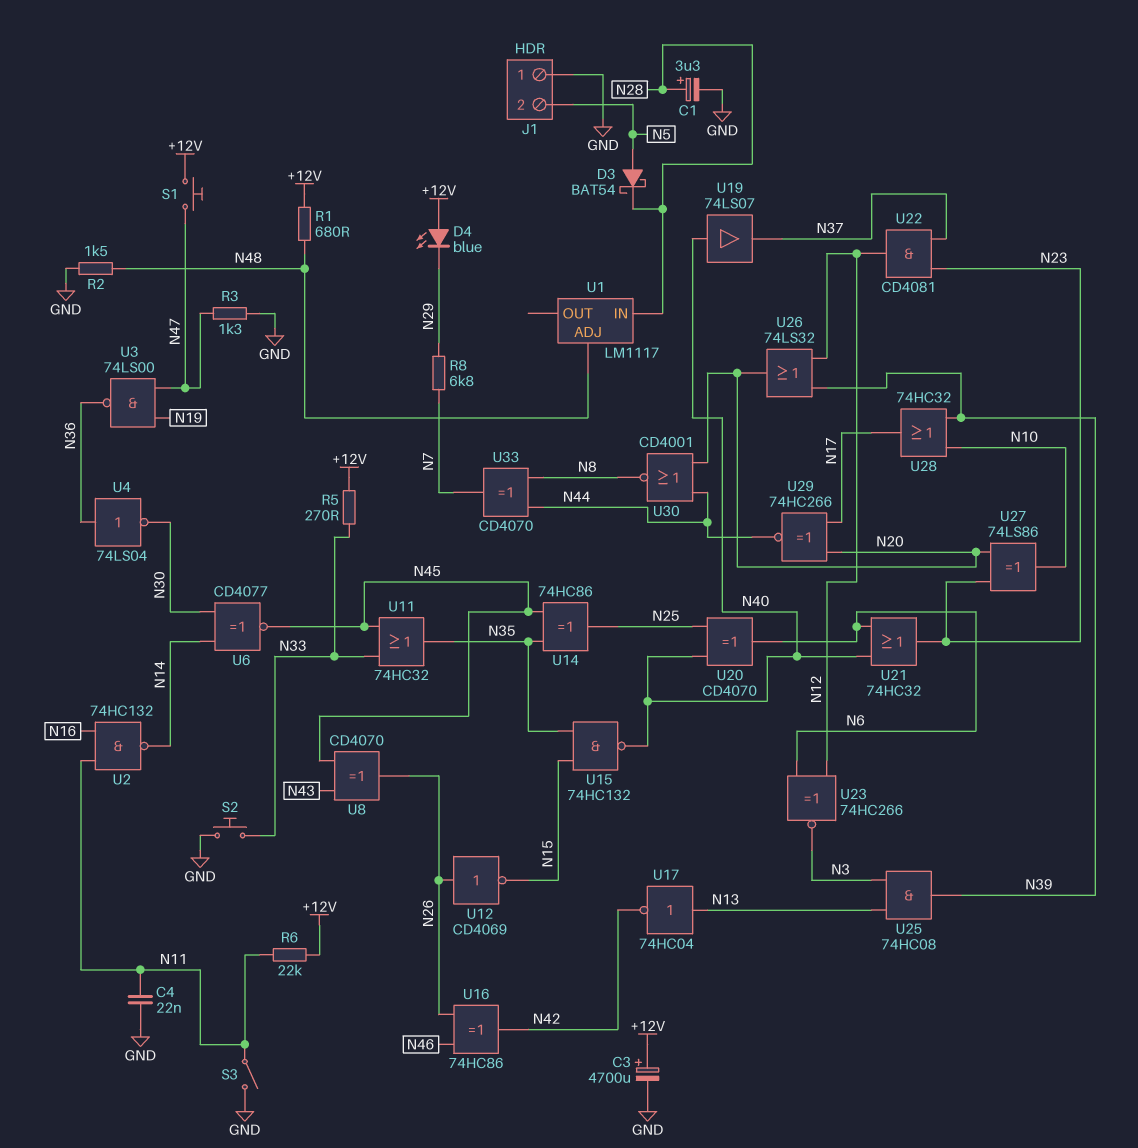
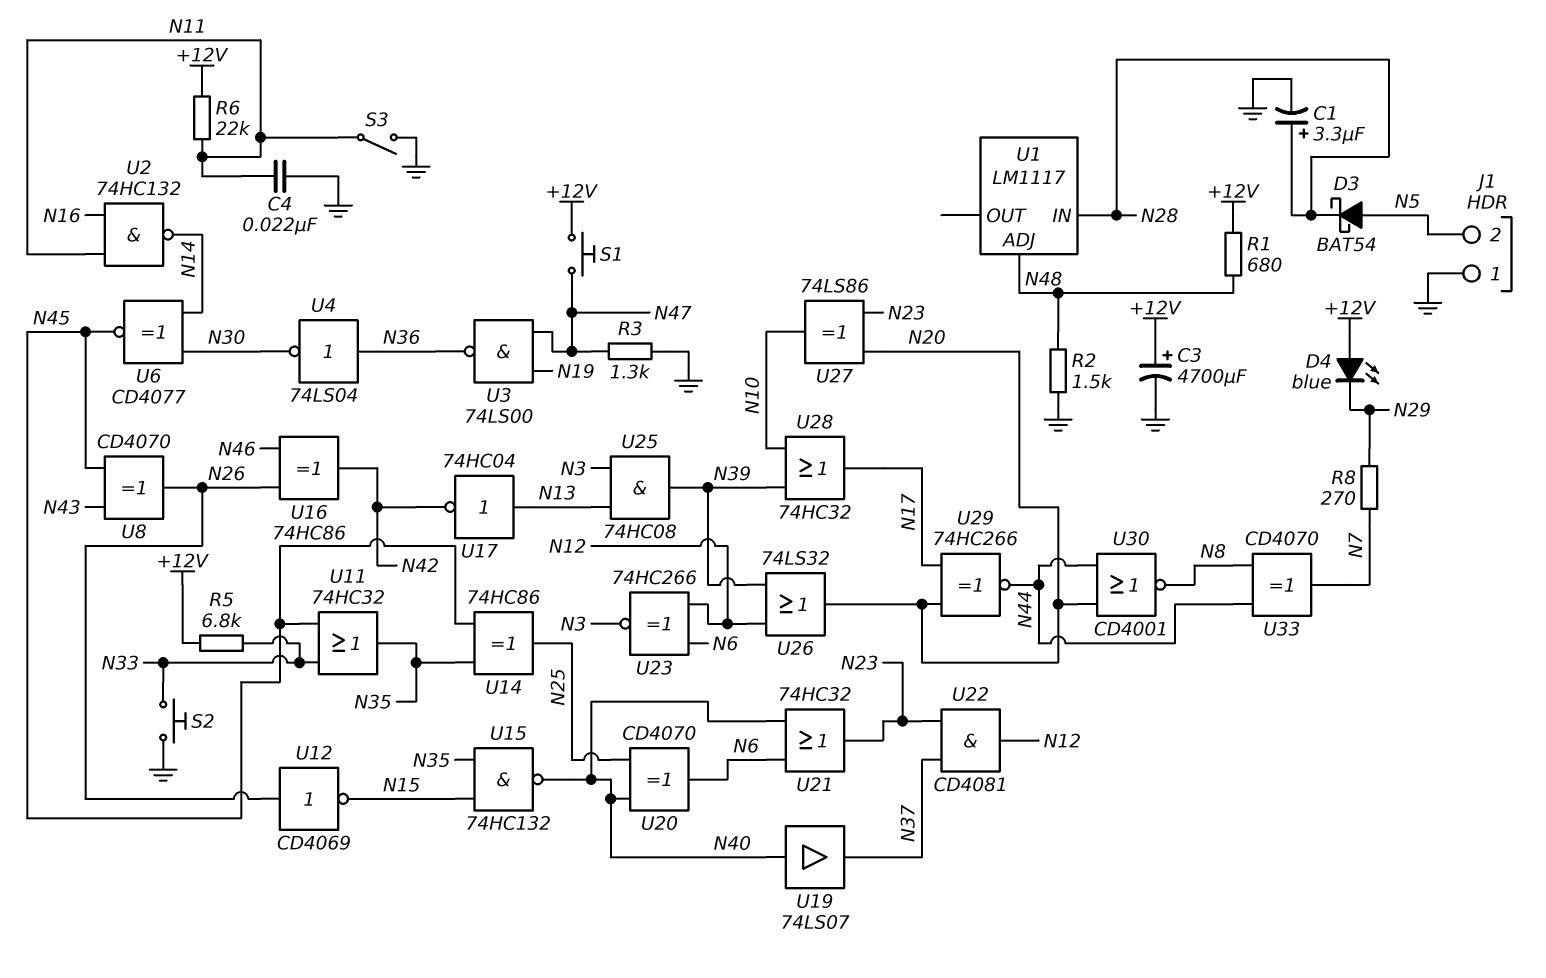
R5: 270 (+12V, N33) -> 6.8k (+12V, N33)
R8: 6.8k (N7, N29) -> 270 (N7, N29)

